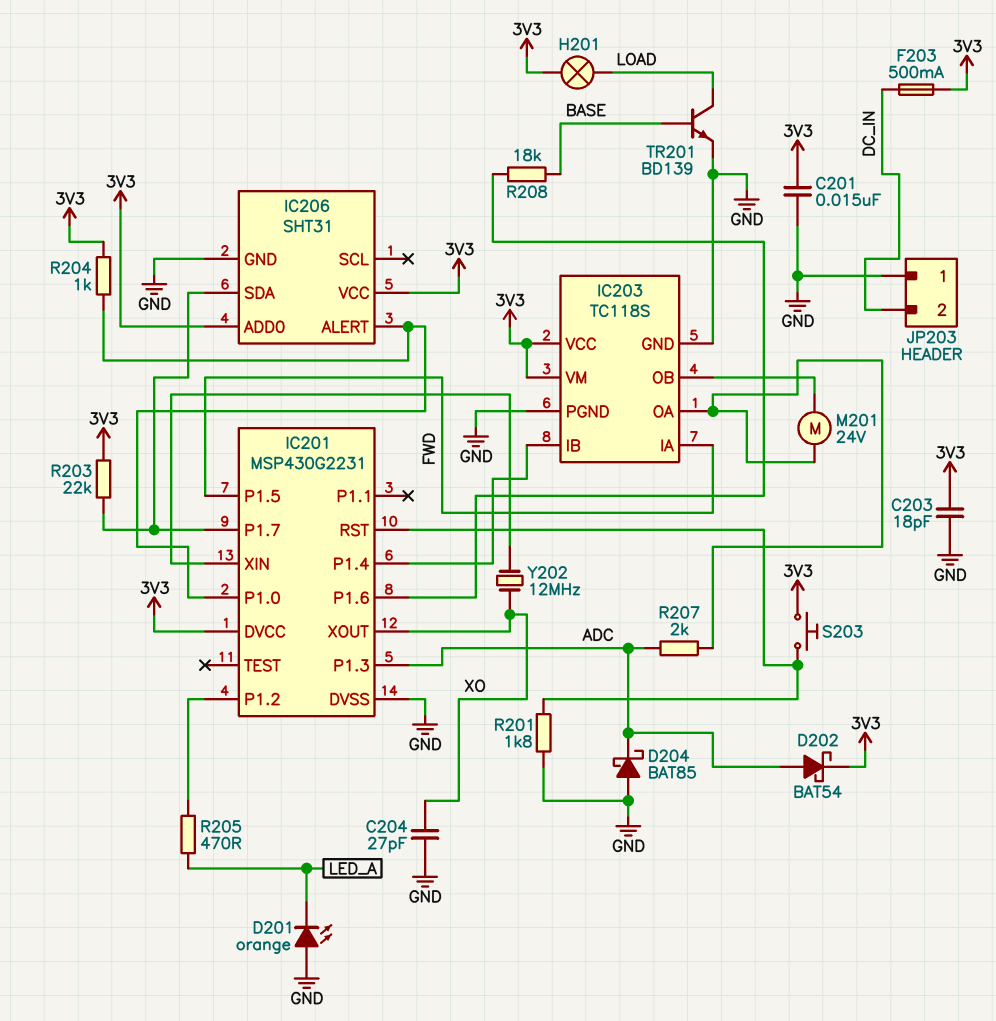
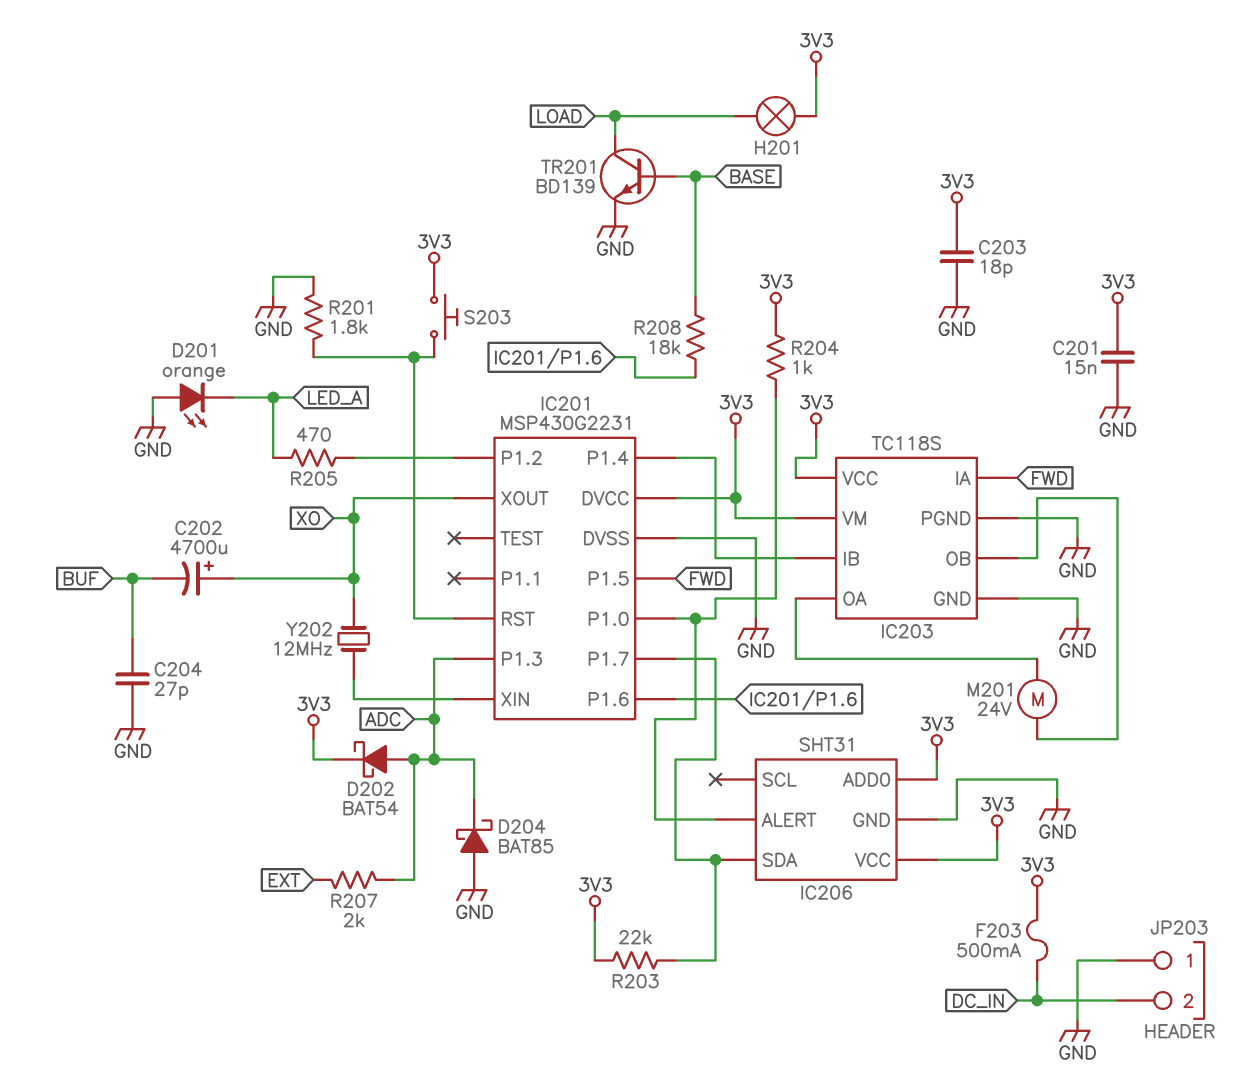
C202: none -> 4700uF (plus XO, minus BUF)
C204: 27pF (GND, XO) -> 27pF (BUF, GND)
R207: 2k (ADC, IC203/OA) -> 2k (ADC, EXT)

